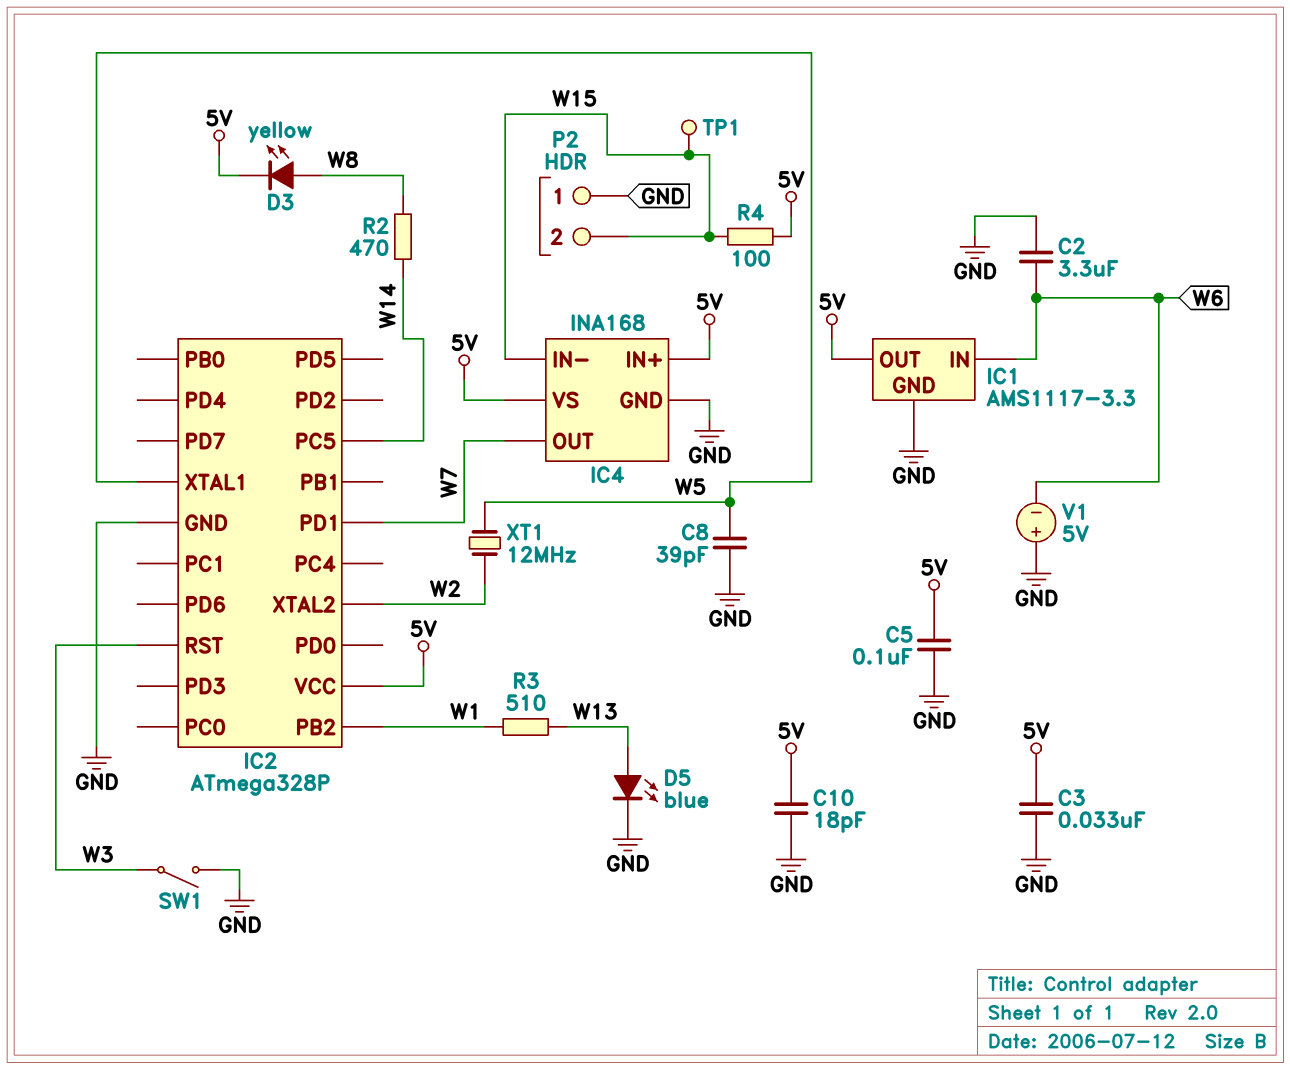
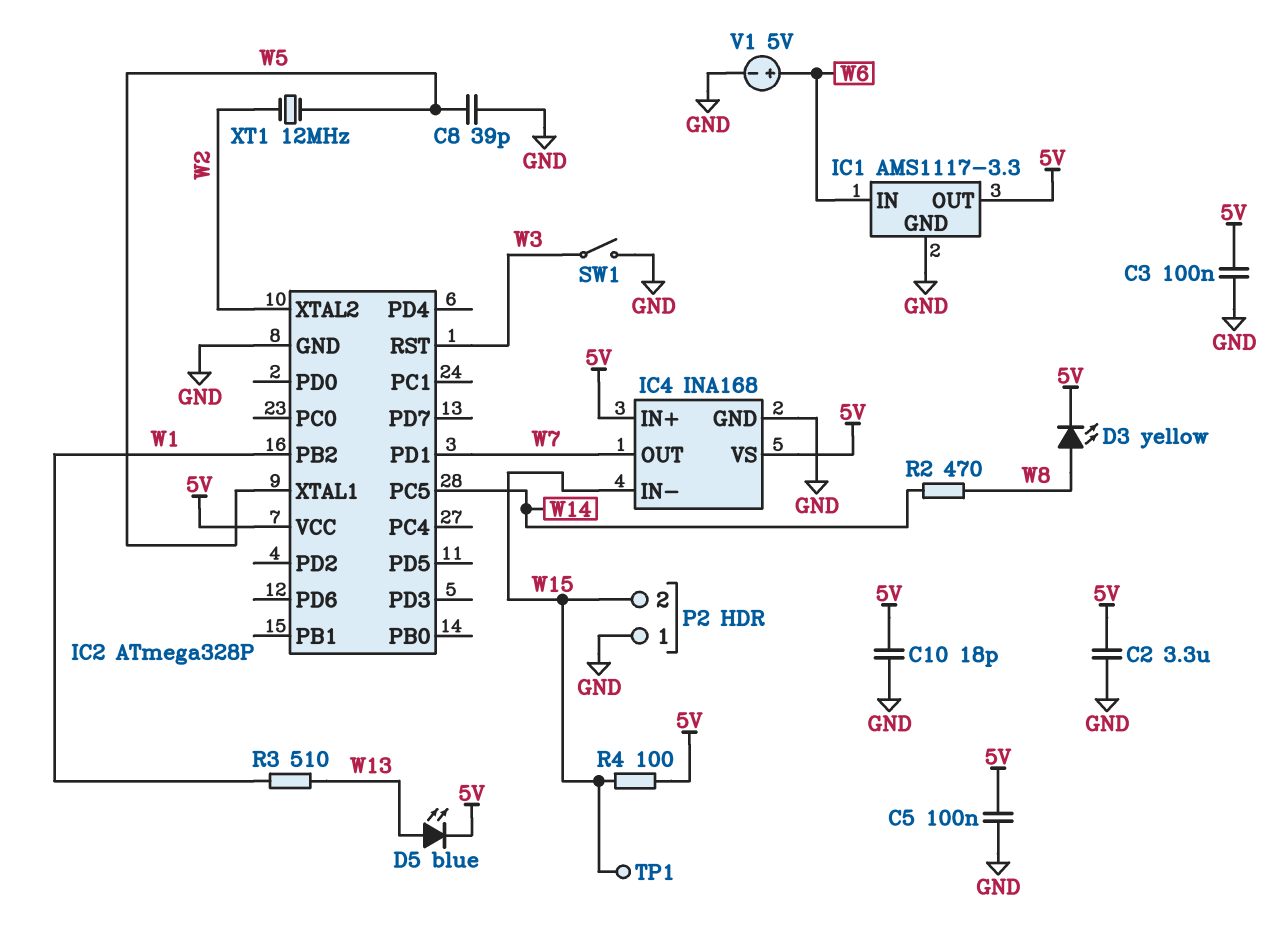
C2: 3.3uF (GND, W6) -> 3.3uF (5V, GND)
C3: 33nF (5V, GND) -> 100nF (5V, GND)
D5: LED blue (A W13, K GND) -> LED blue (A W13, K 5V)
V1: 5V (plus GND, minus W6) -> 5V (plus W6, minus GND)

